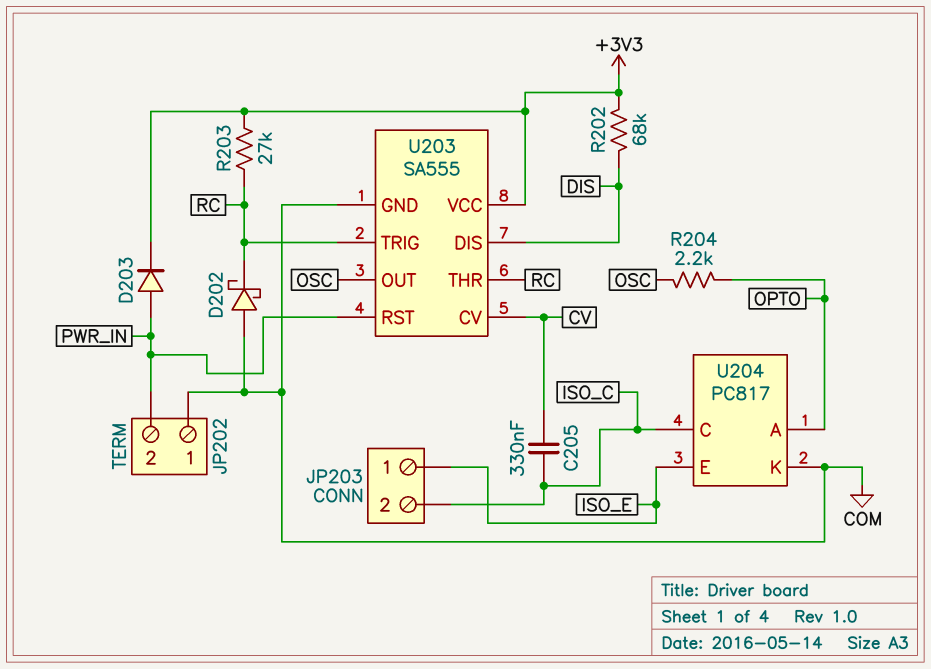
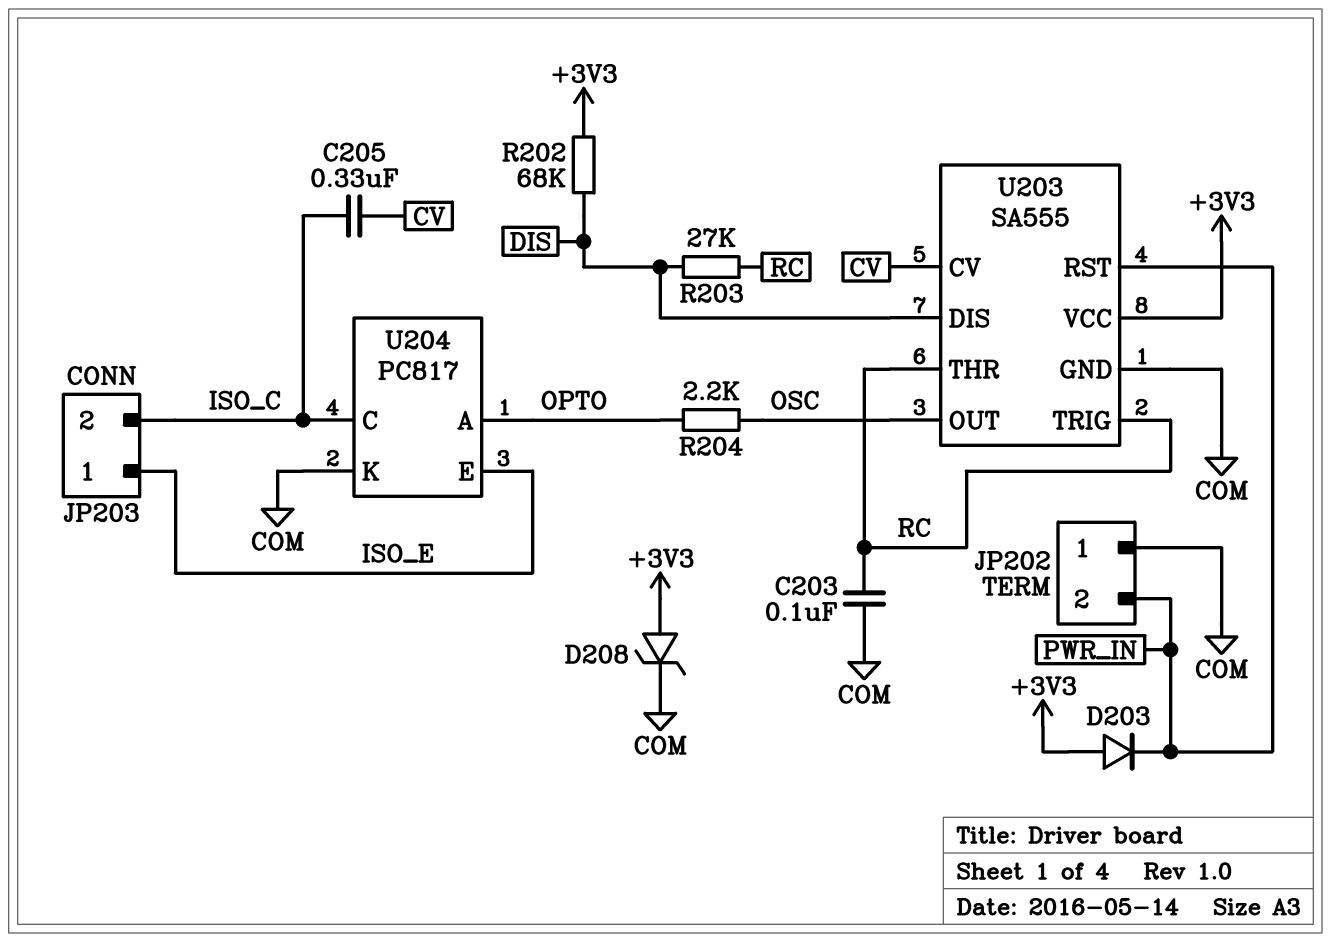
C203: none -> 100nF (COM, RC)
D202: schottky (A COM, K RC) -> none
D203: diode (A PWR_IN, K +3V3) -> diode (A +3V3, K PWR_IN)
D208: none -> zener (A +3V3, K COM)
R203: 27k (+3V3, RC) -> 27k (DIS, RC)

